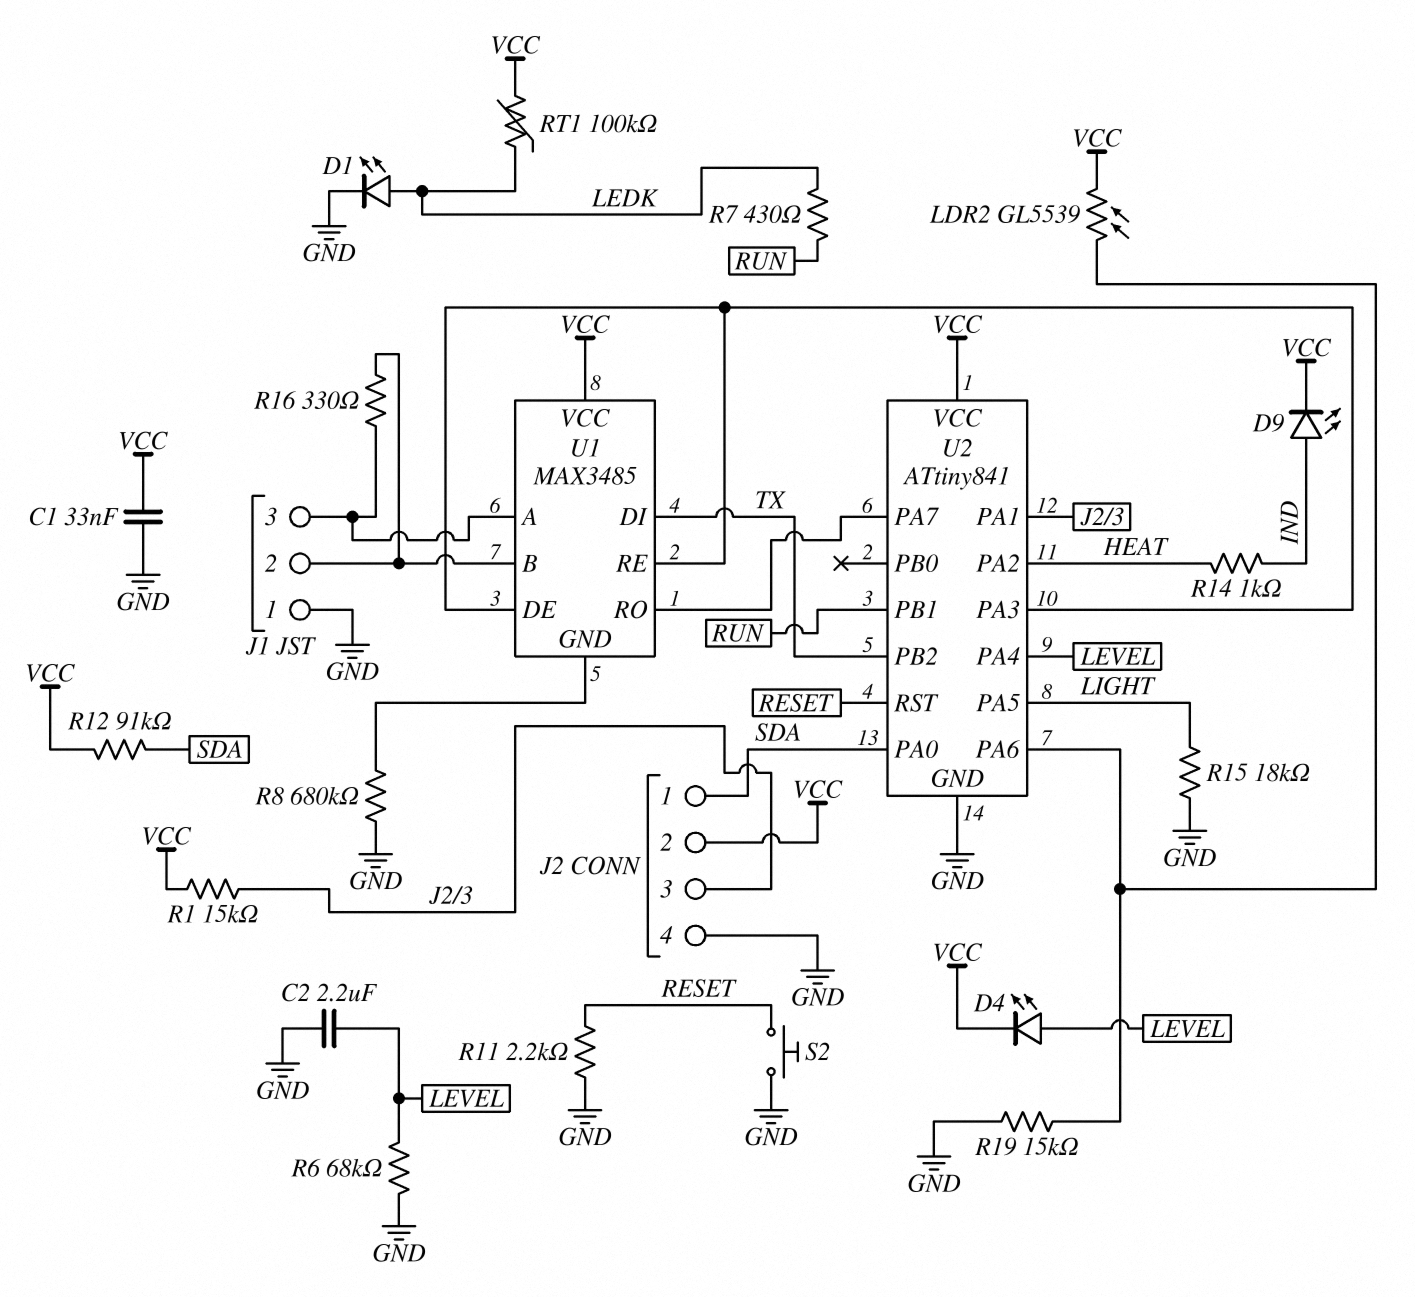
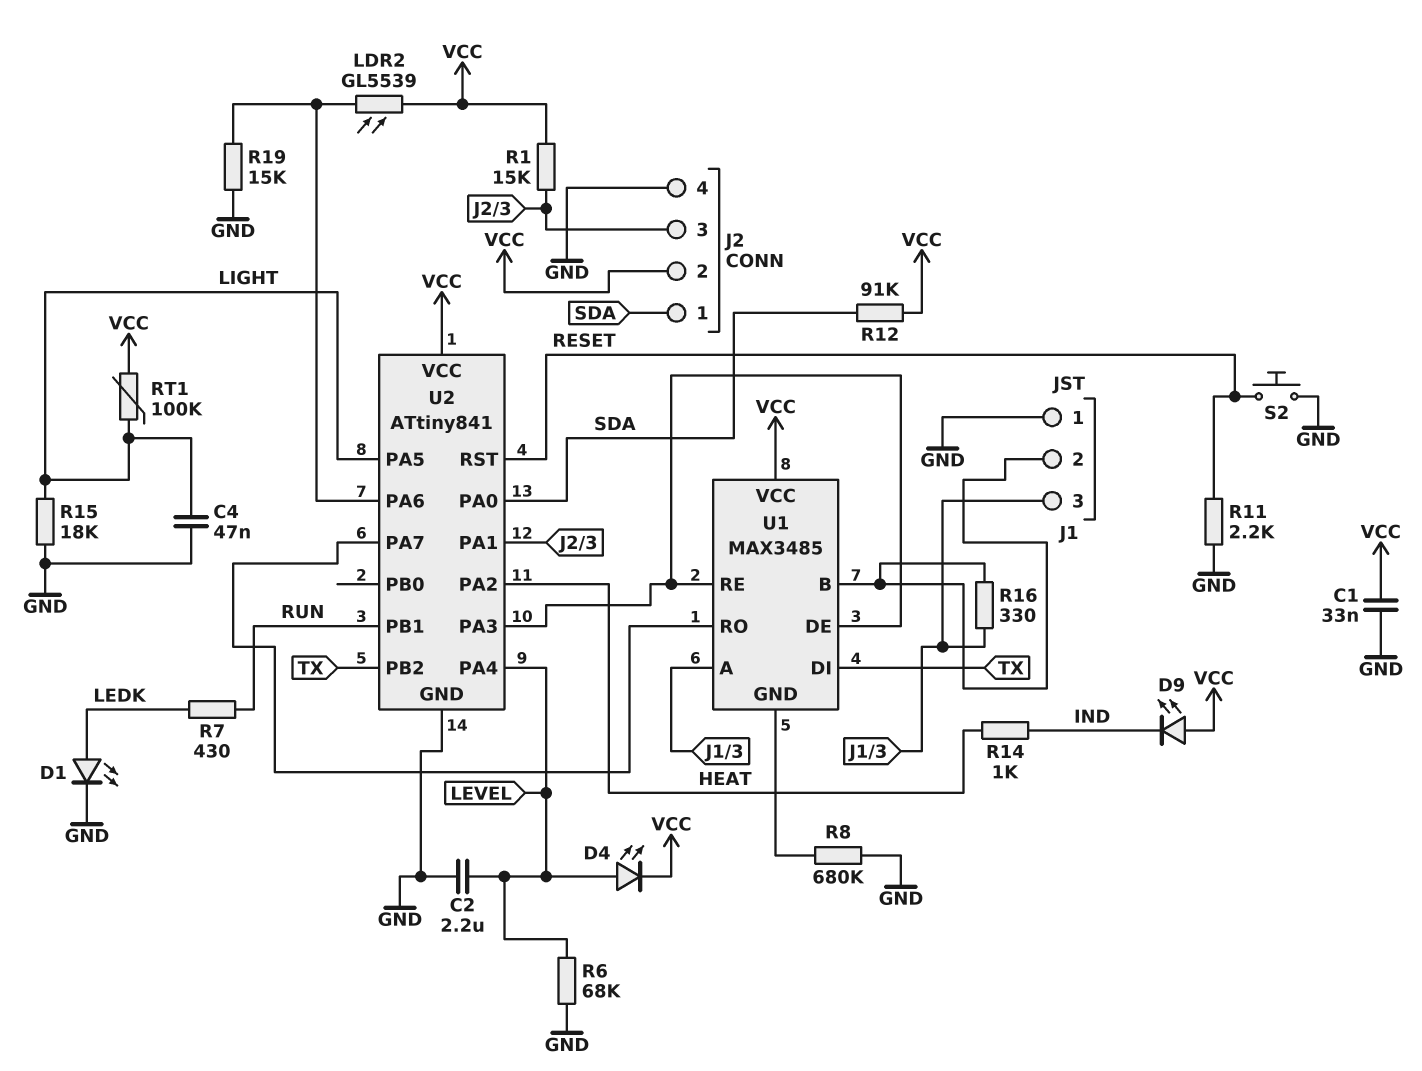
C4: none -> 47nF (GND, LIGHT)
D9: LED (A IND, K VCC) -> LED (A VCC, K IND)
RT1: 100k (LEDK, VCC) -> 100k (LIGHT, VCC)

